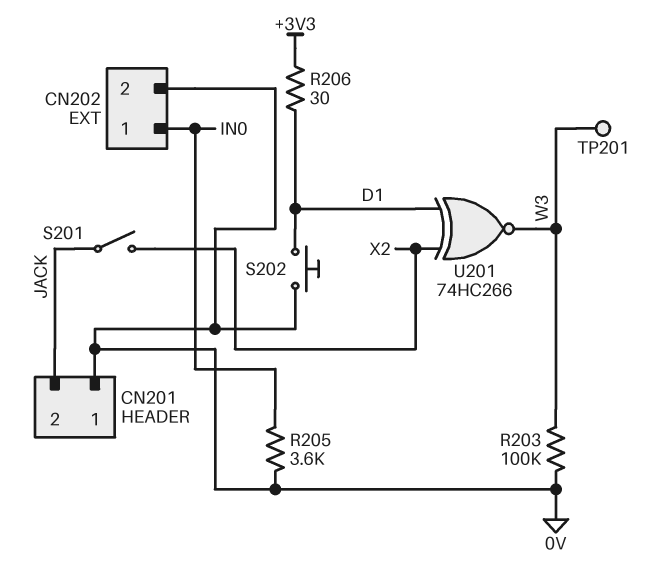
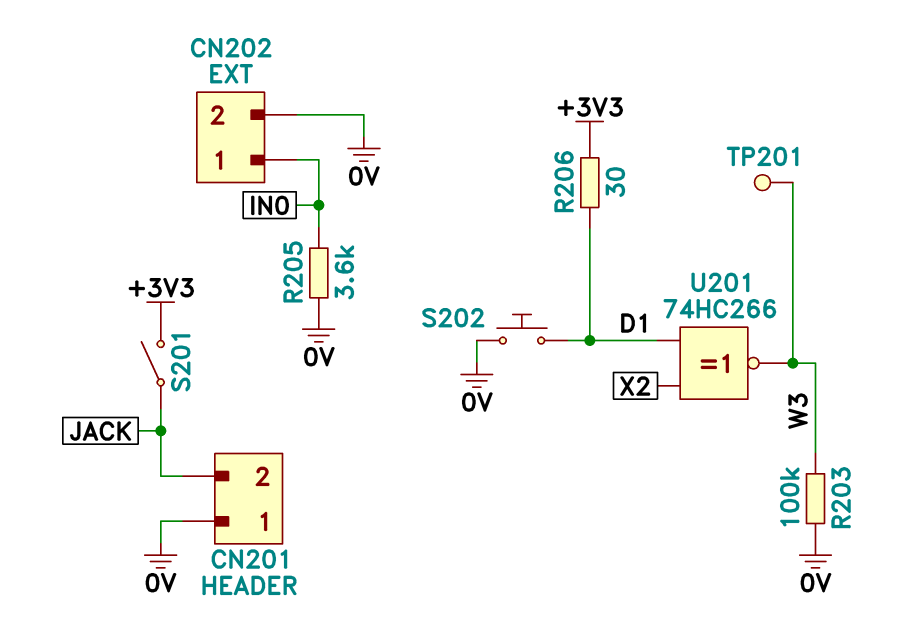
S201: switch (JACK, X2) -> switch (+3V3, JACK)

